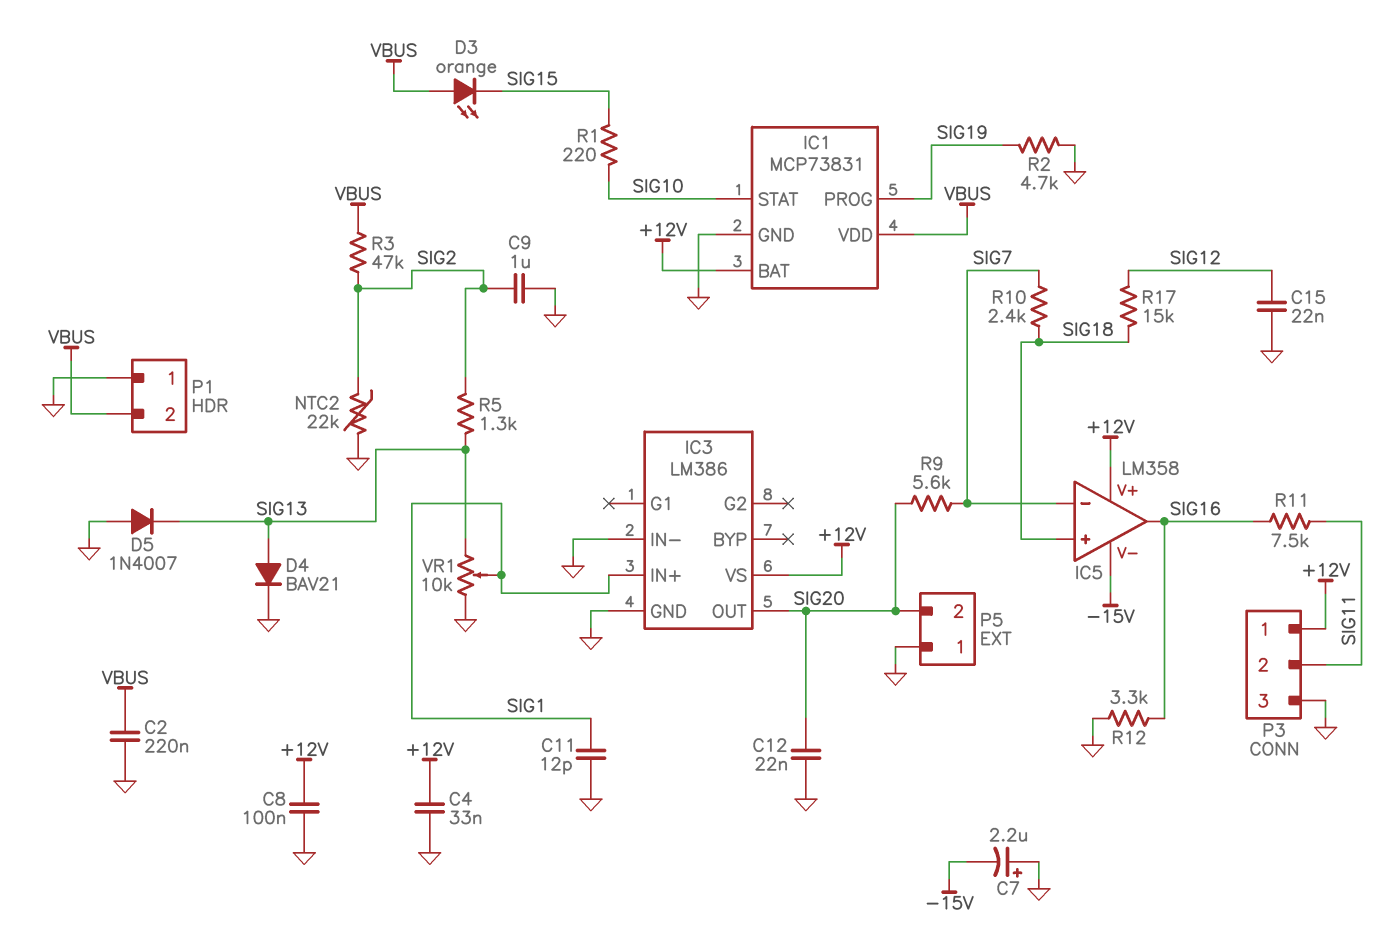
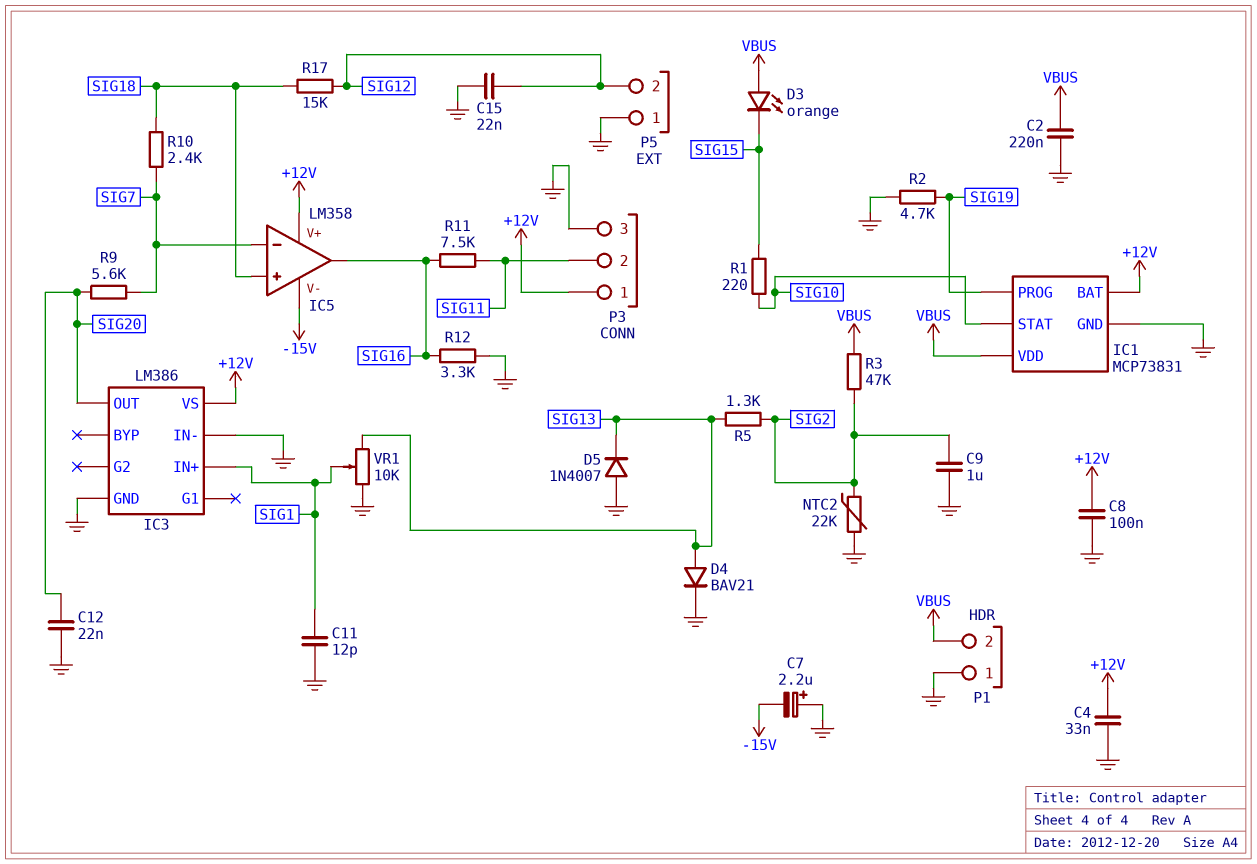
P5 pin 2: SIG20 -> SIG12

